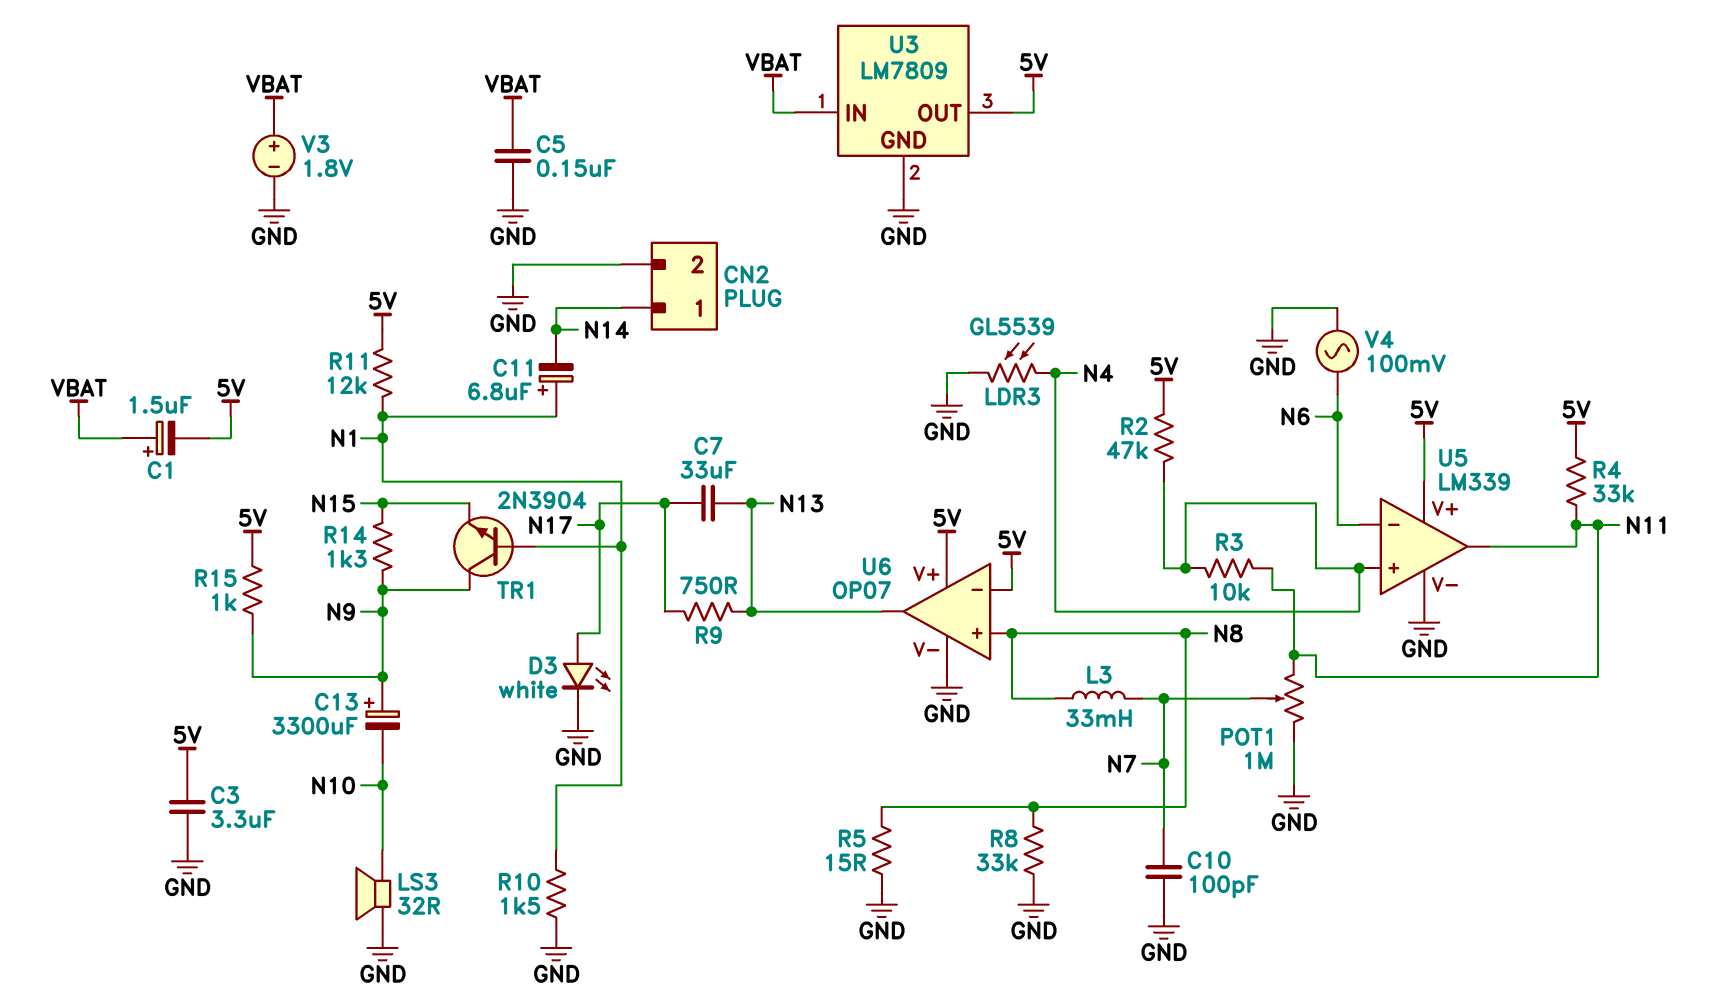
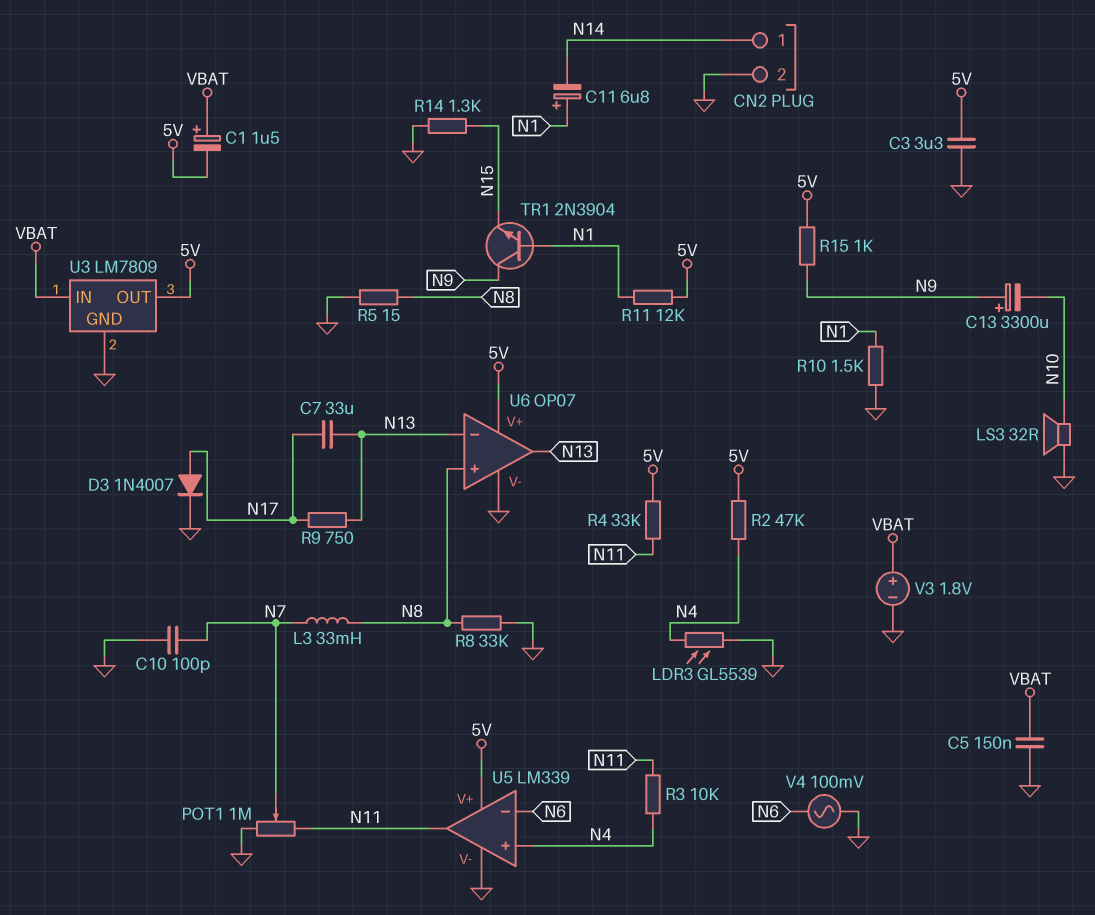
D3: LED white (A N17, K GND) -> diode 1N4007 (A N17, K GND)
R14: 1.3k (N9, N15) -> 1.3k (GND, N15)
U6 pin in-: 5V -> N13

